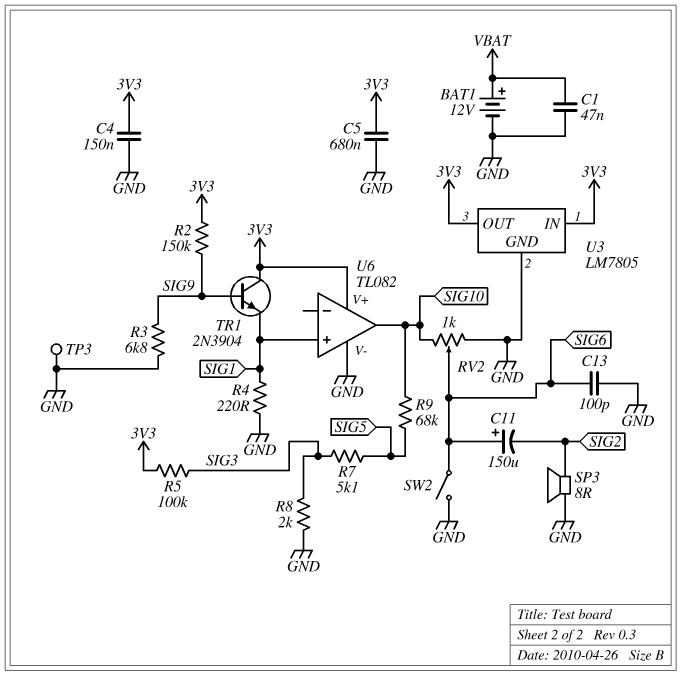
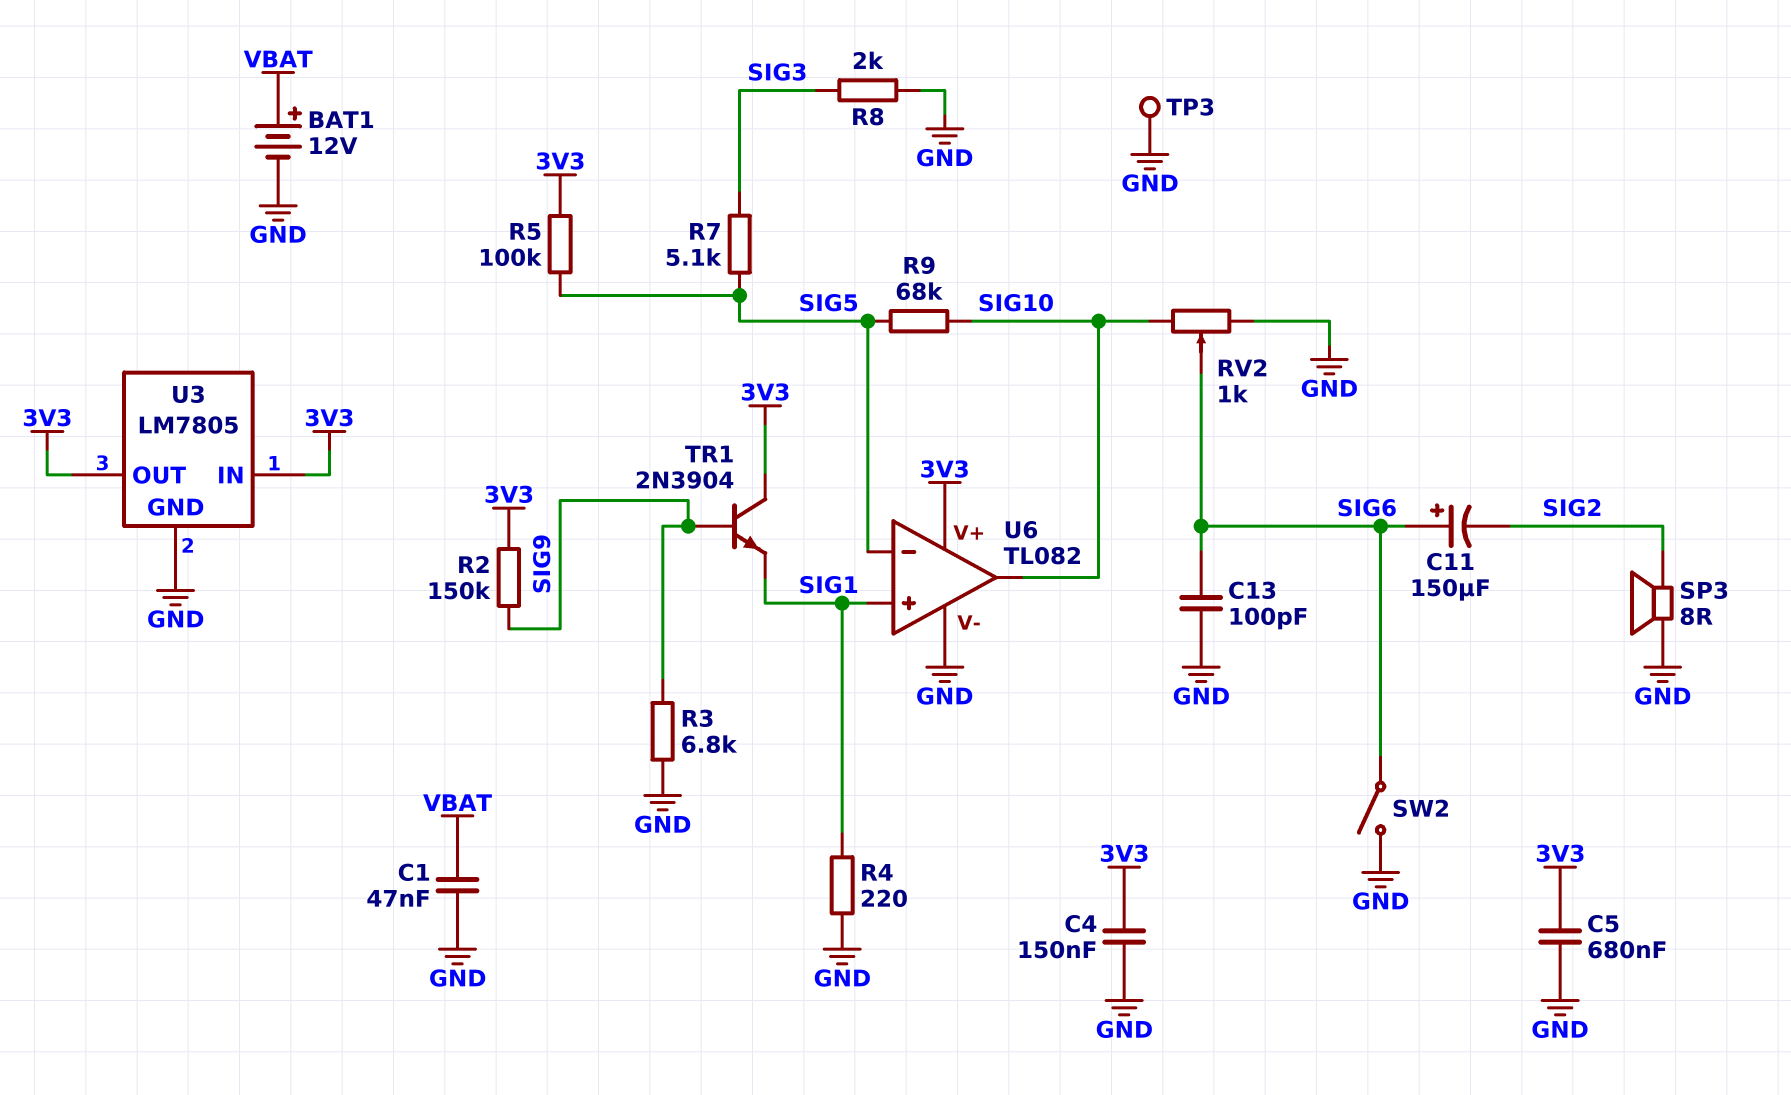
R5: 100k (3V3, SIG3) -> 100k (3V3, SIG5)
U6 pin in-: none -> SIG5

